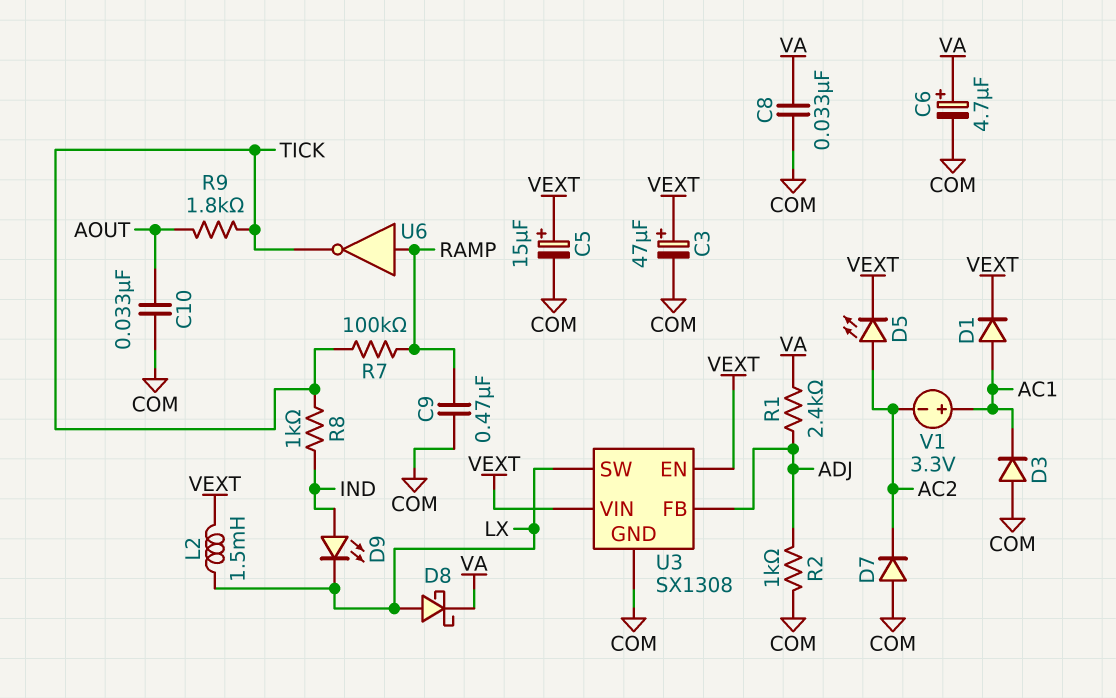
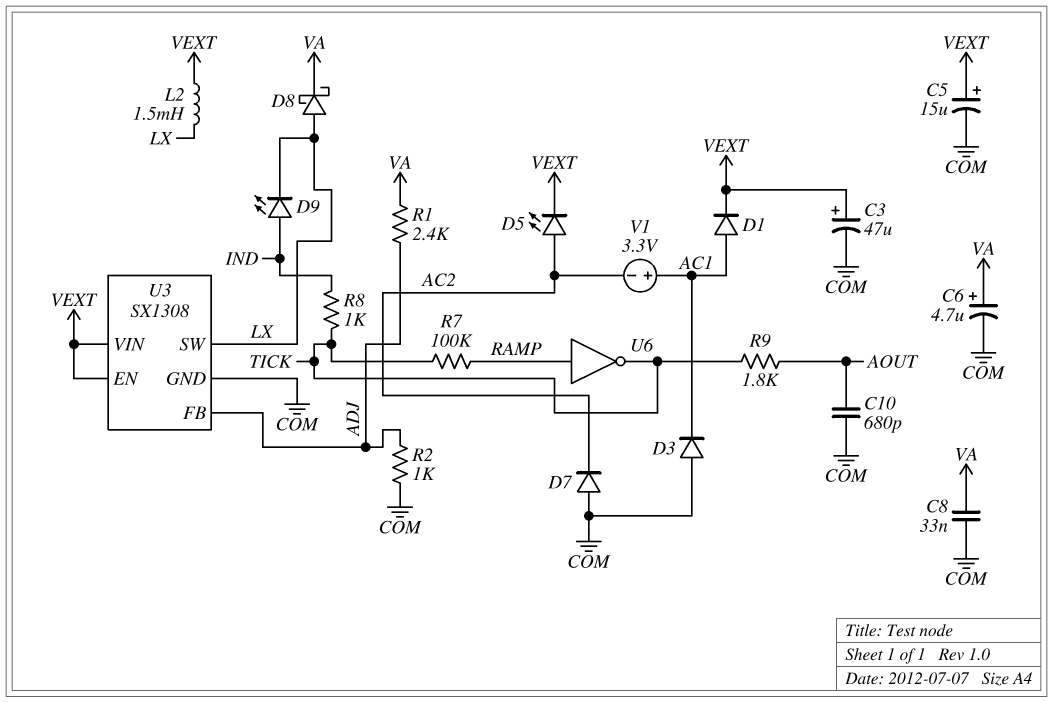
C9: 470nF (COM, RAMP) -> none
C10: 33nF (AOUT, COM) -> 680pF (AOUT, COM)

